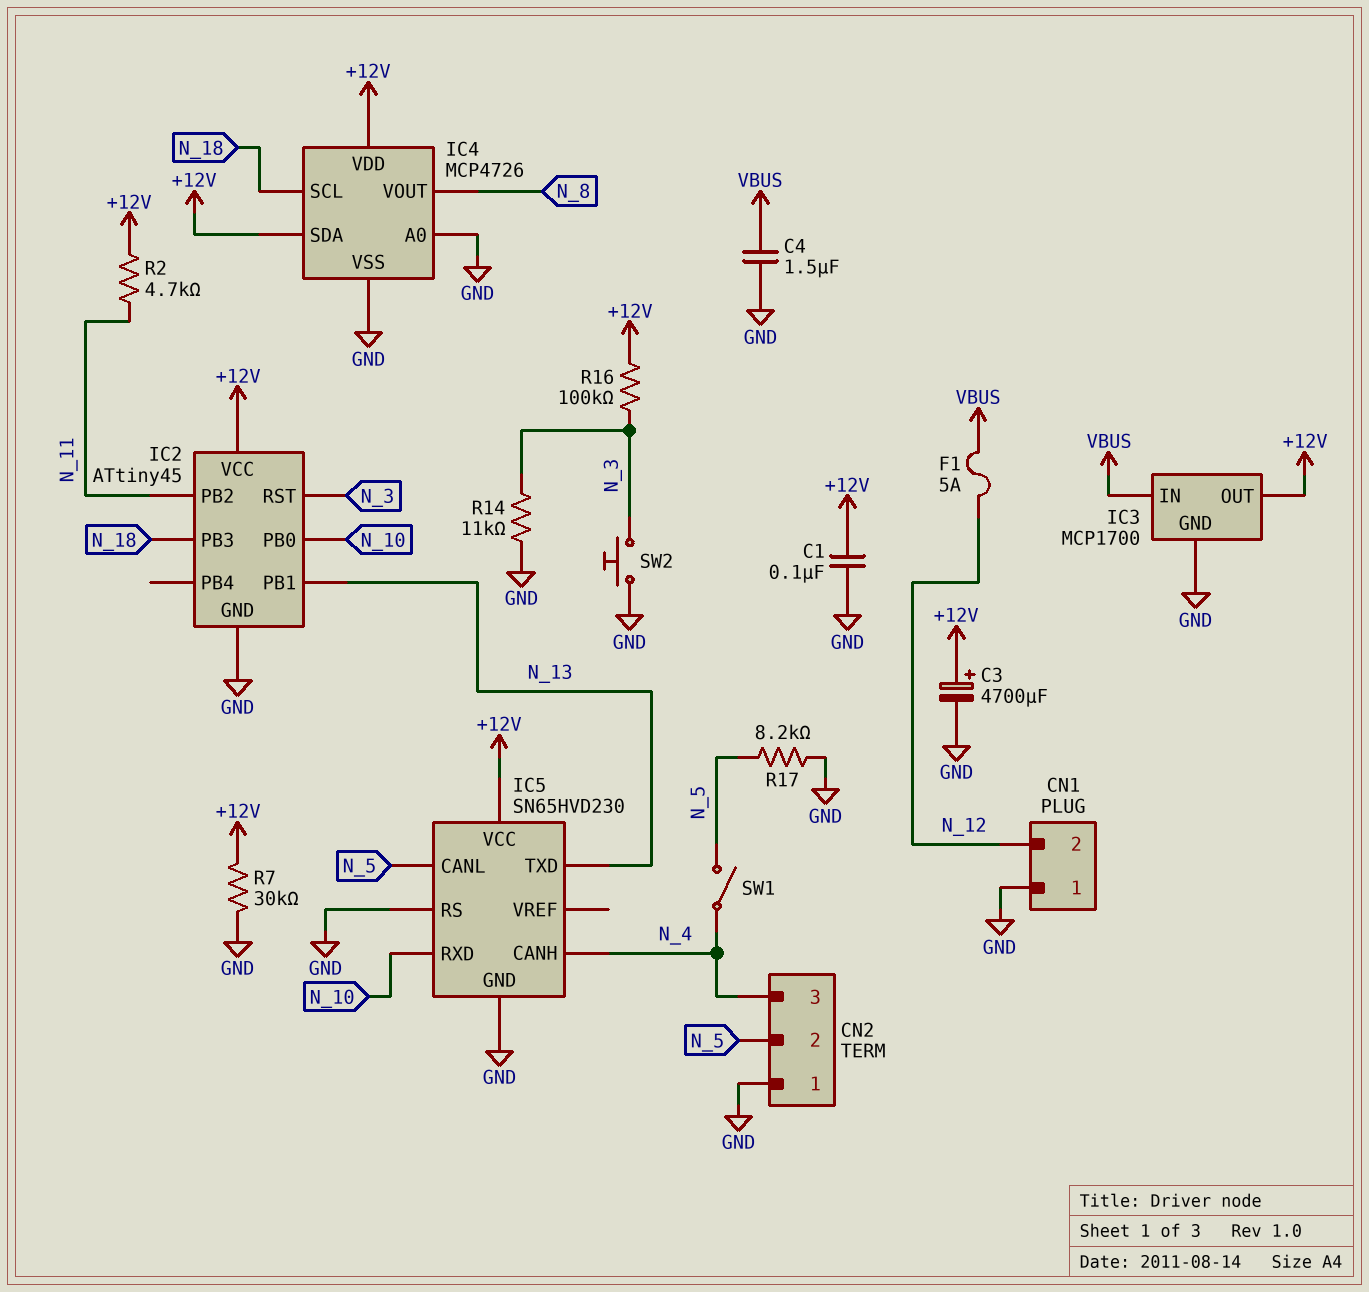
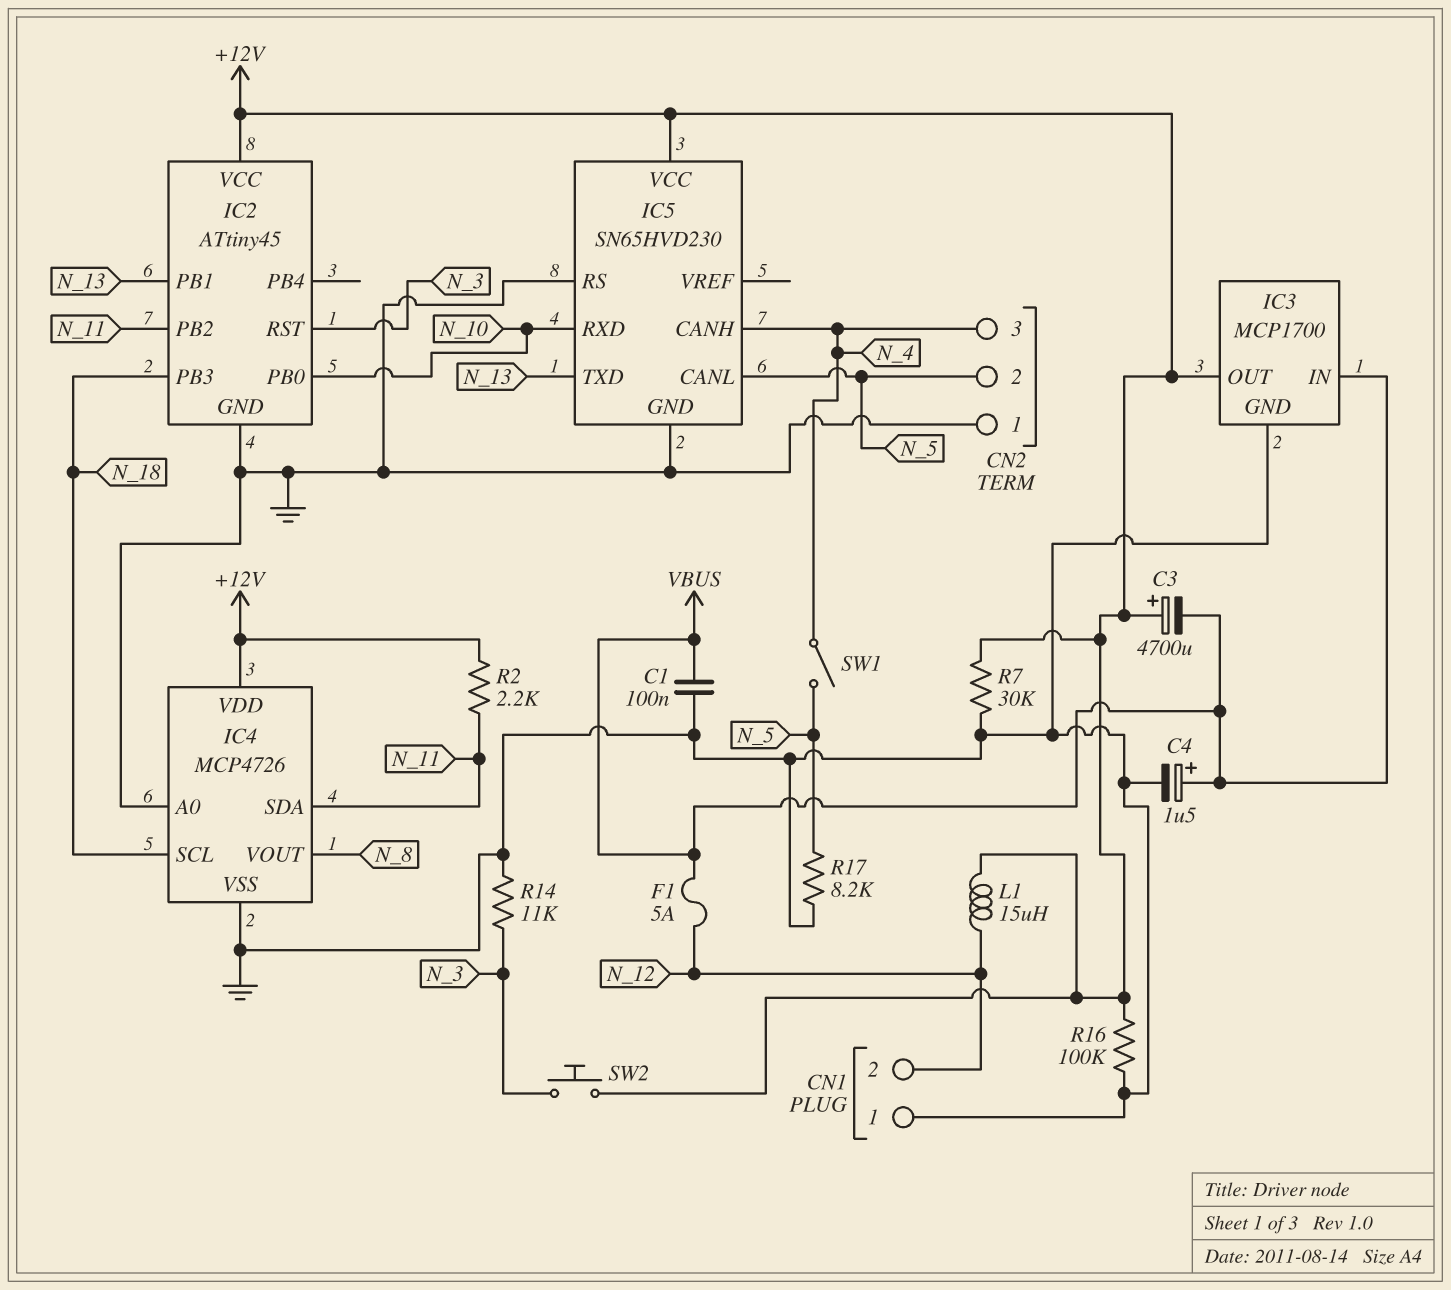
C1: 100nF (+12V, GND) -> 100nF (GND, VBUS)
C3: 4700uF (plus +12V, minus GND) -> 4700uF (plus +12V, minus VBUS)
C4: 1.5uF (GND, VBUS) -> 1.5uF (plus VBUS, minus GND)
IC4 pin SDA: +12V -> N_11
L1: none -> 15uH (+12V, N_12)
R2: 4.7k (+12V, N_11) -> 2.2k (+12V, N_11)
R16: 100k (+12V, N_3) -> 100k (+12V, GND)
SW2: button (GND, N_3) -> button (+12V, N_3)

